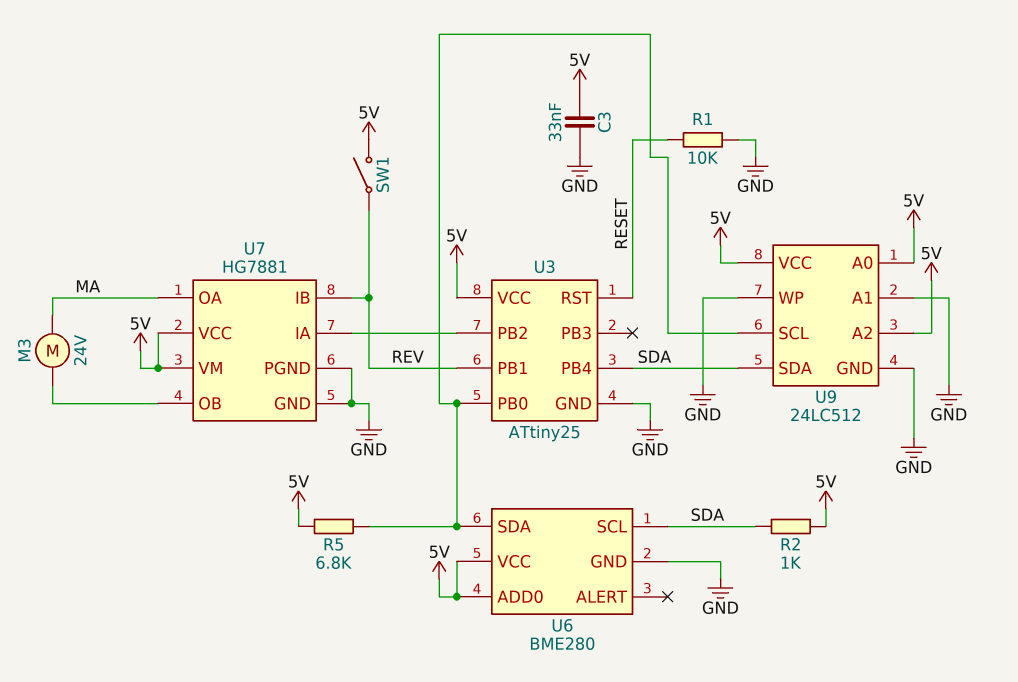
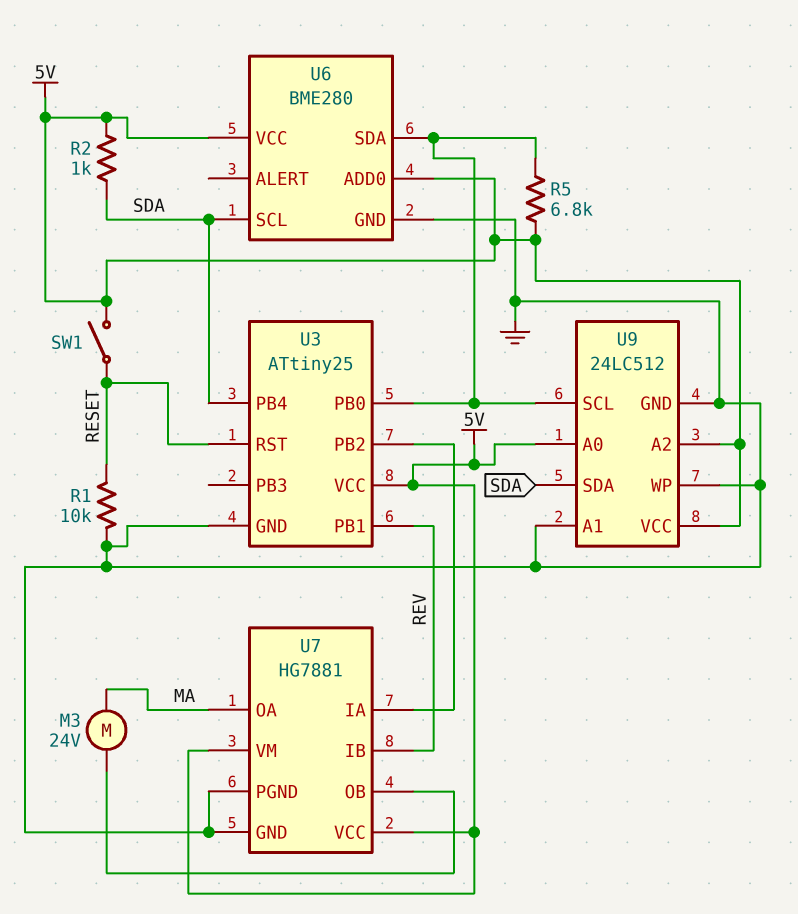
C3: 33nF (5V, GND) -> none
SW1: switch (5V, REV) -> switch (5V, RESET)

